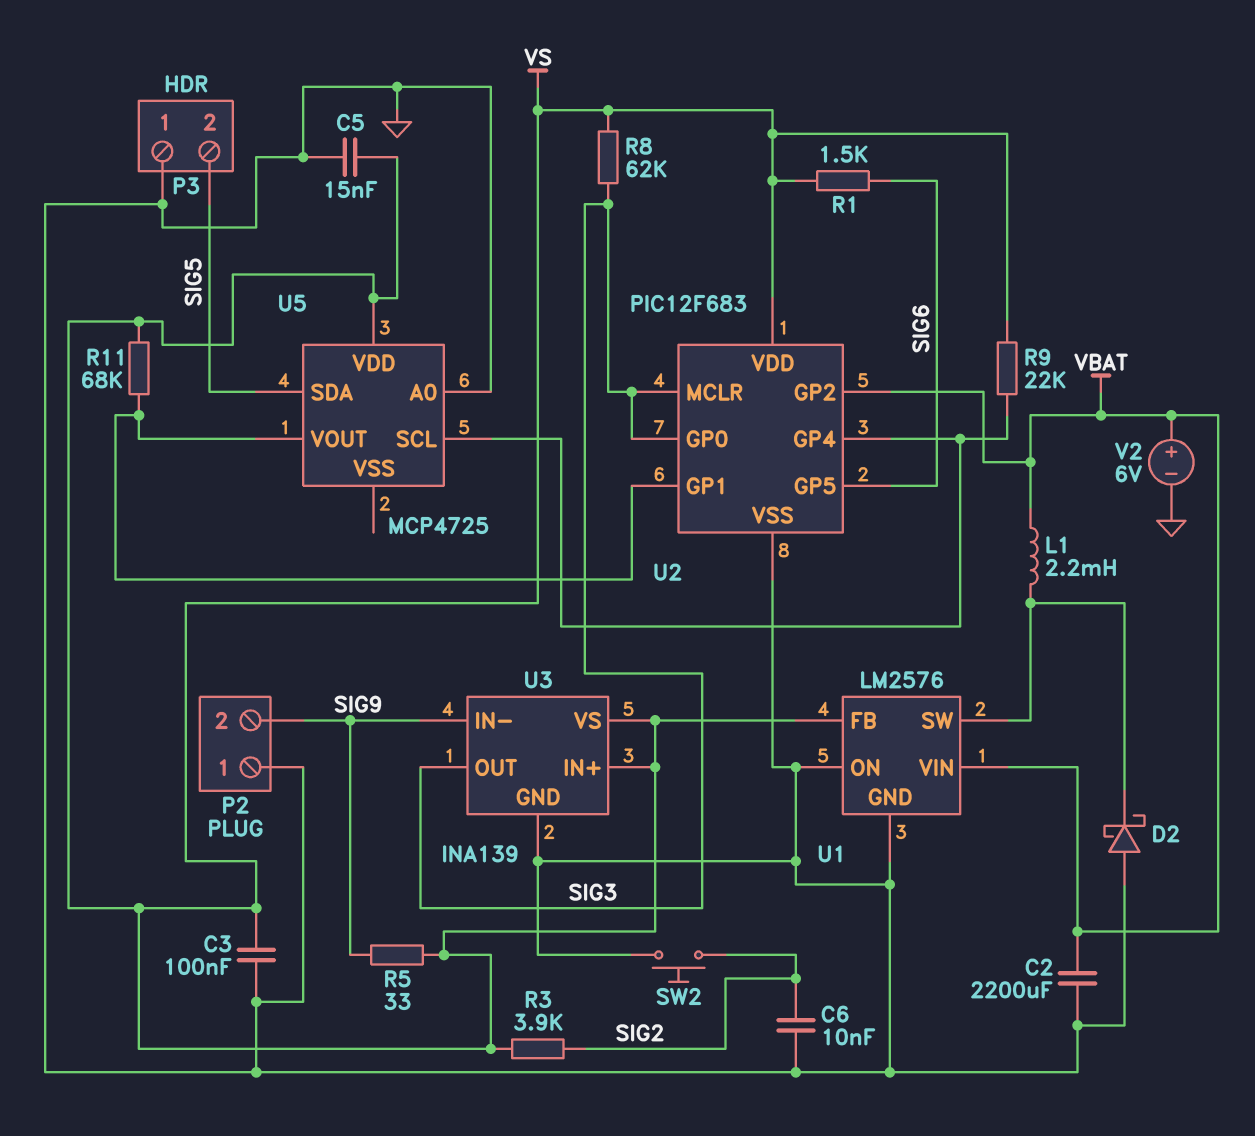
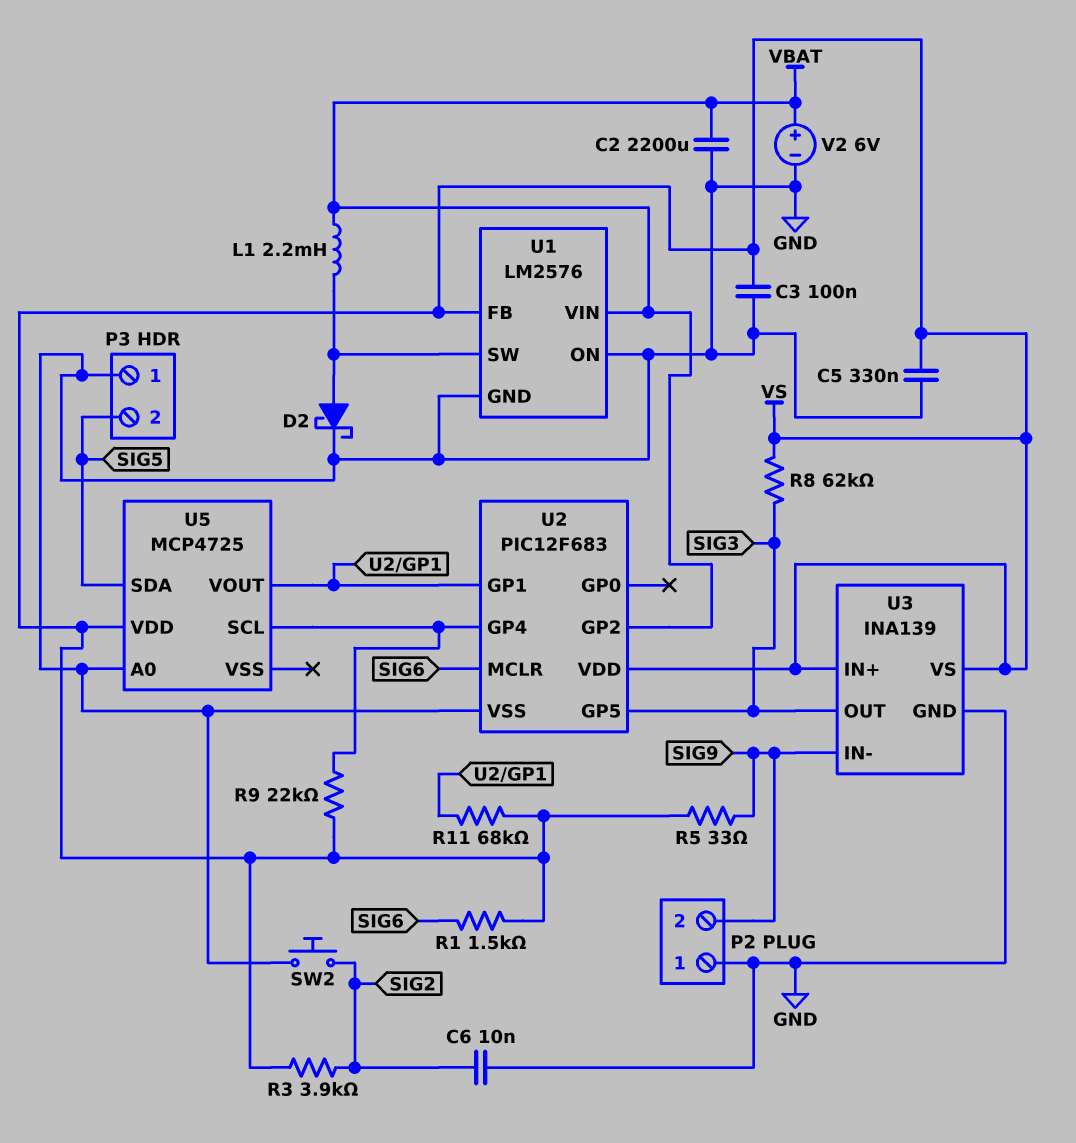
C5: 15nF (GND, VS) -> 330nF (GND, VS)
D2: schottky (A GND, K U1/SW) -> schottky (A U1/SW, K GND)
U2 pin GP0: SIG3 -> none
U2 pin GP5: SIG6 -> SIG3
U2 pin MCLR: SIG3 -> SIG6

